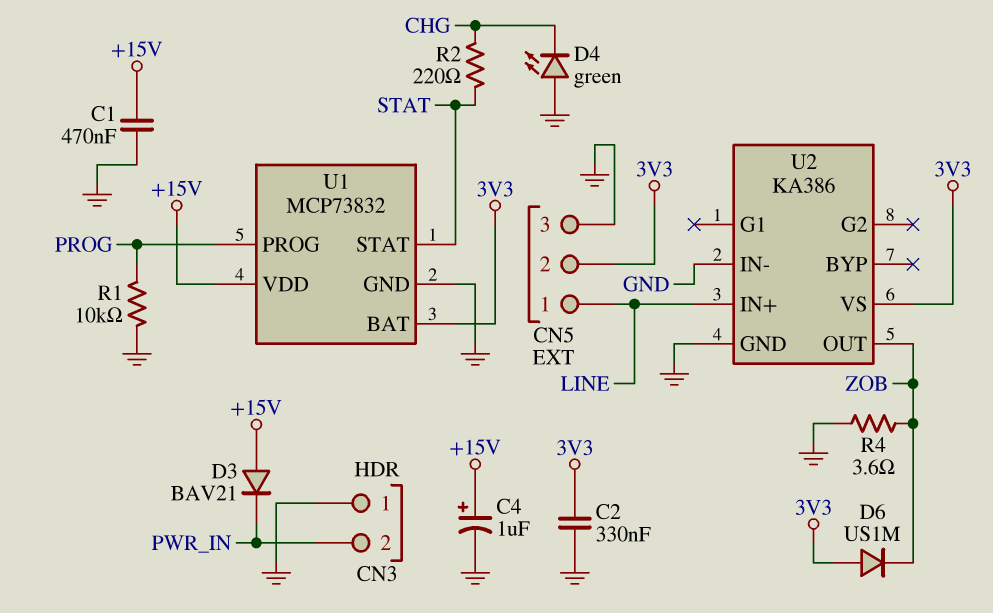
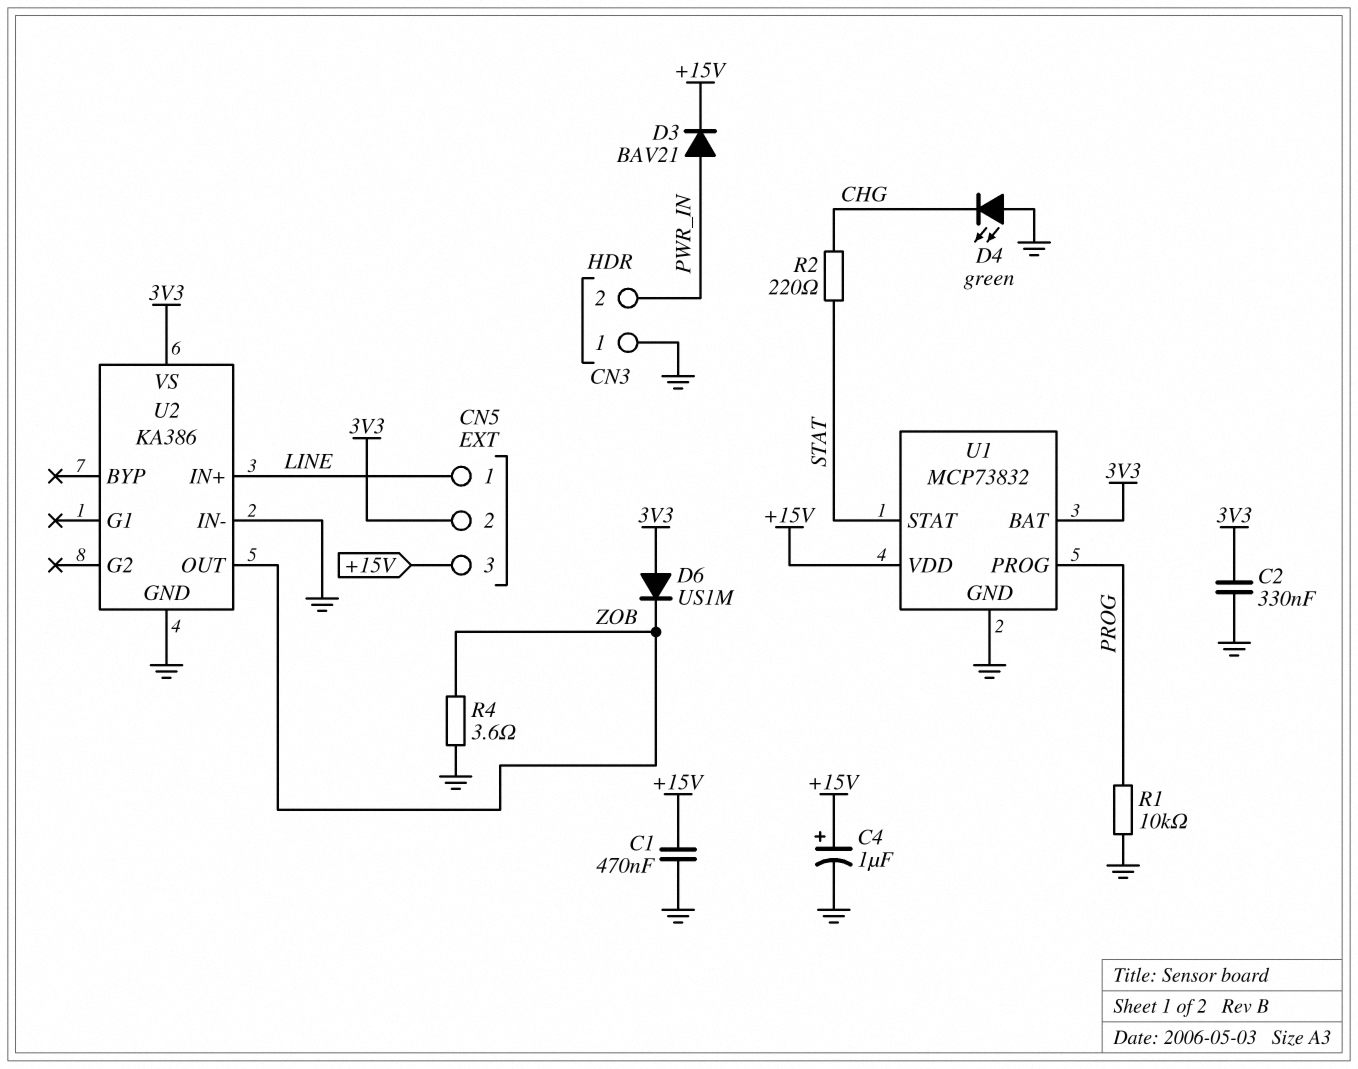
CN5 pin 3: GND -> +15V
D3: diode BAV21 (A +15V, K PWR_IN) -> diode BAV21 (A PWR_IN, K +15V)

